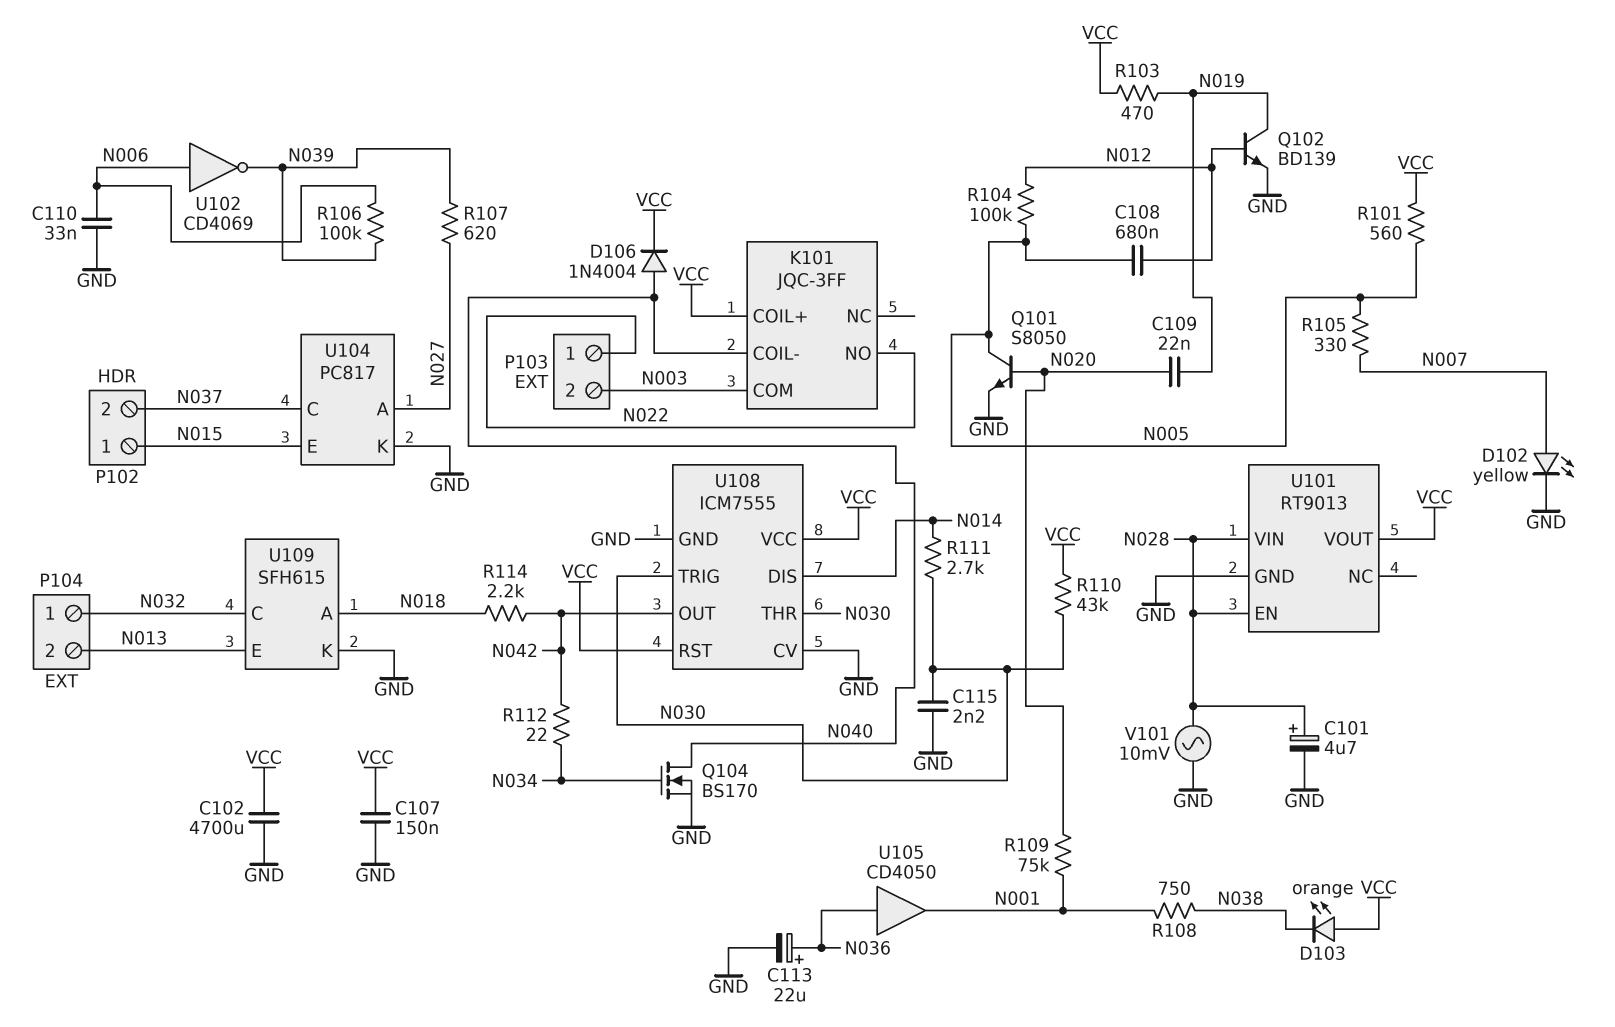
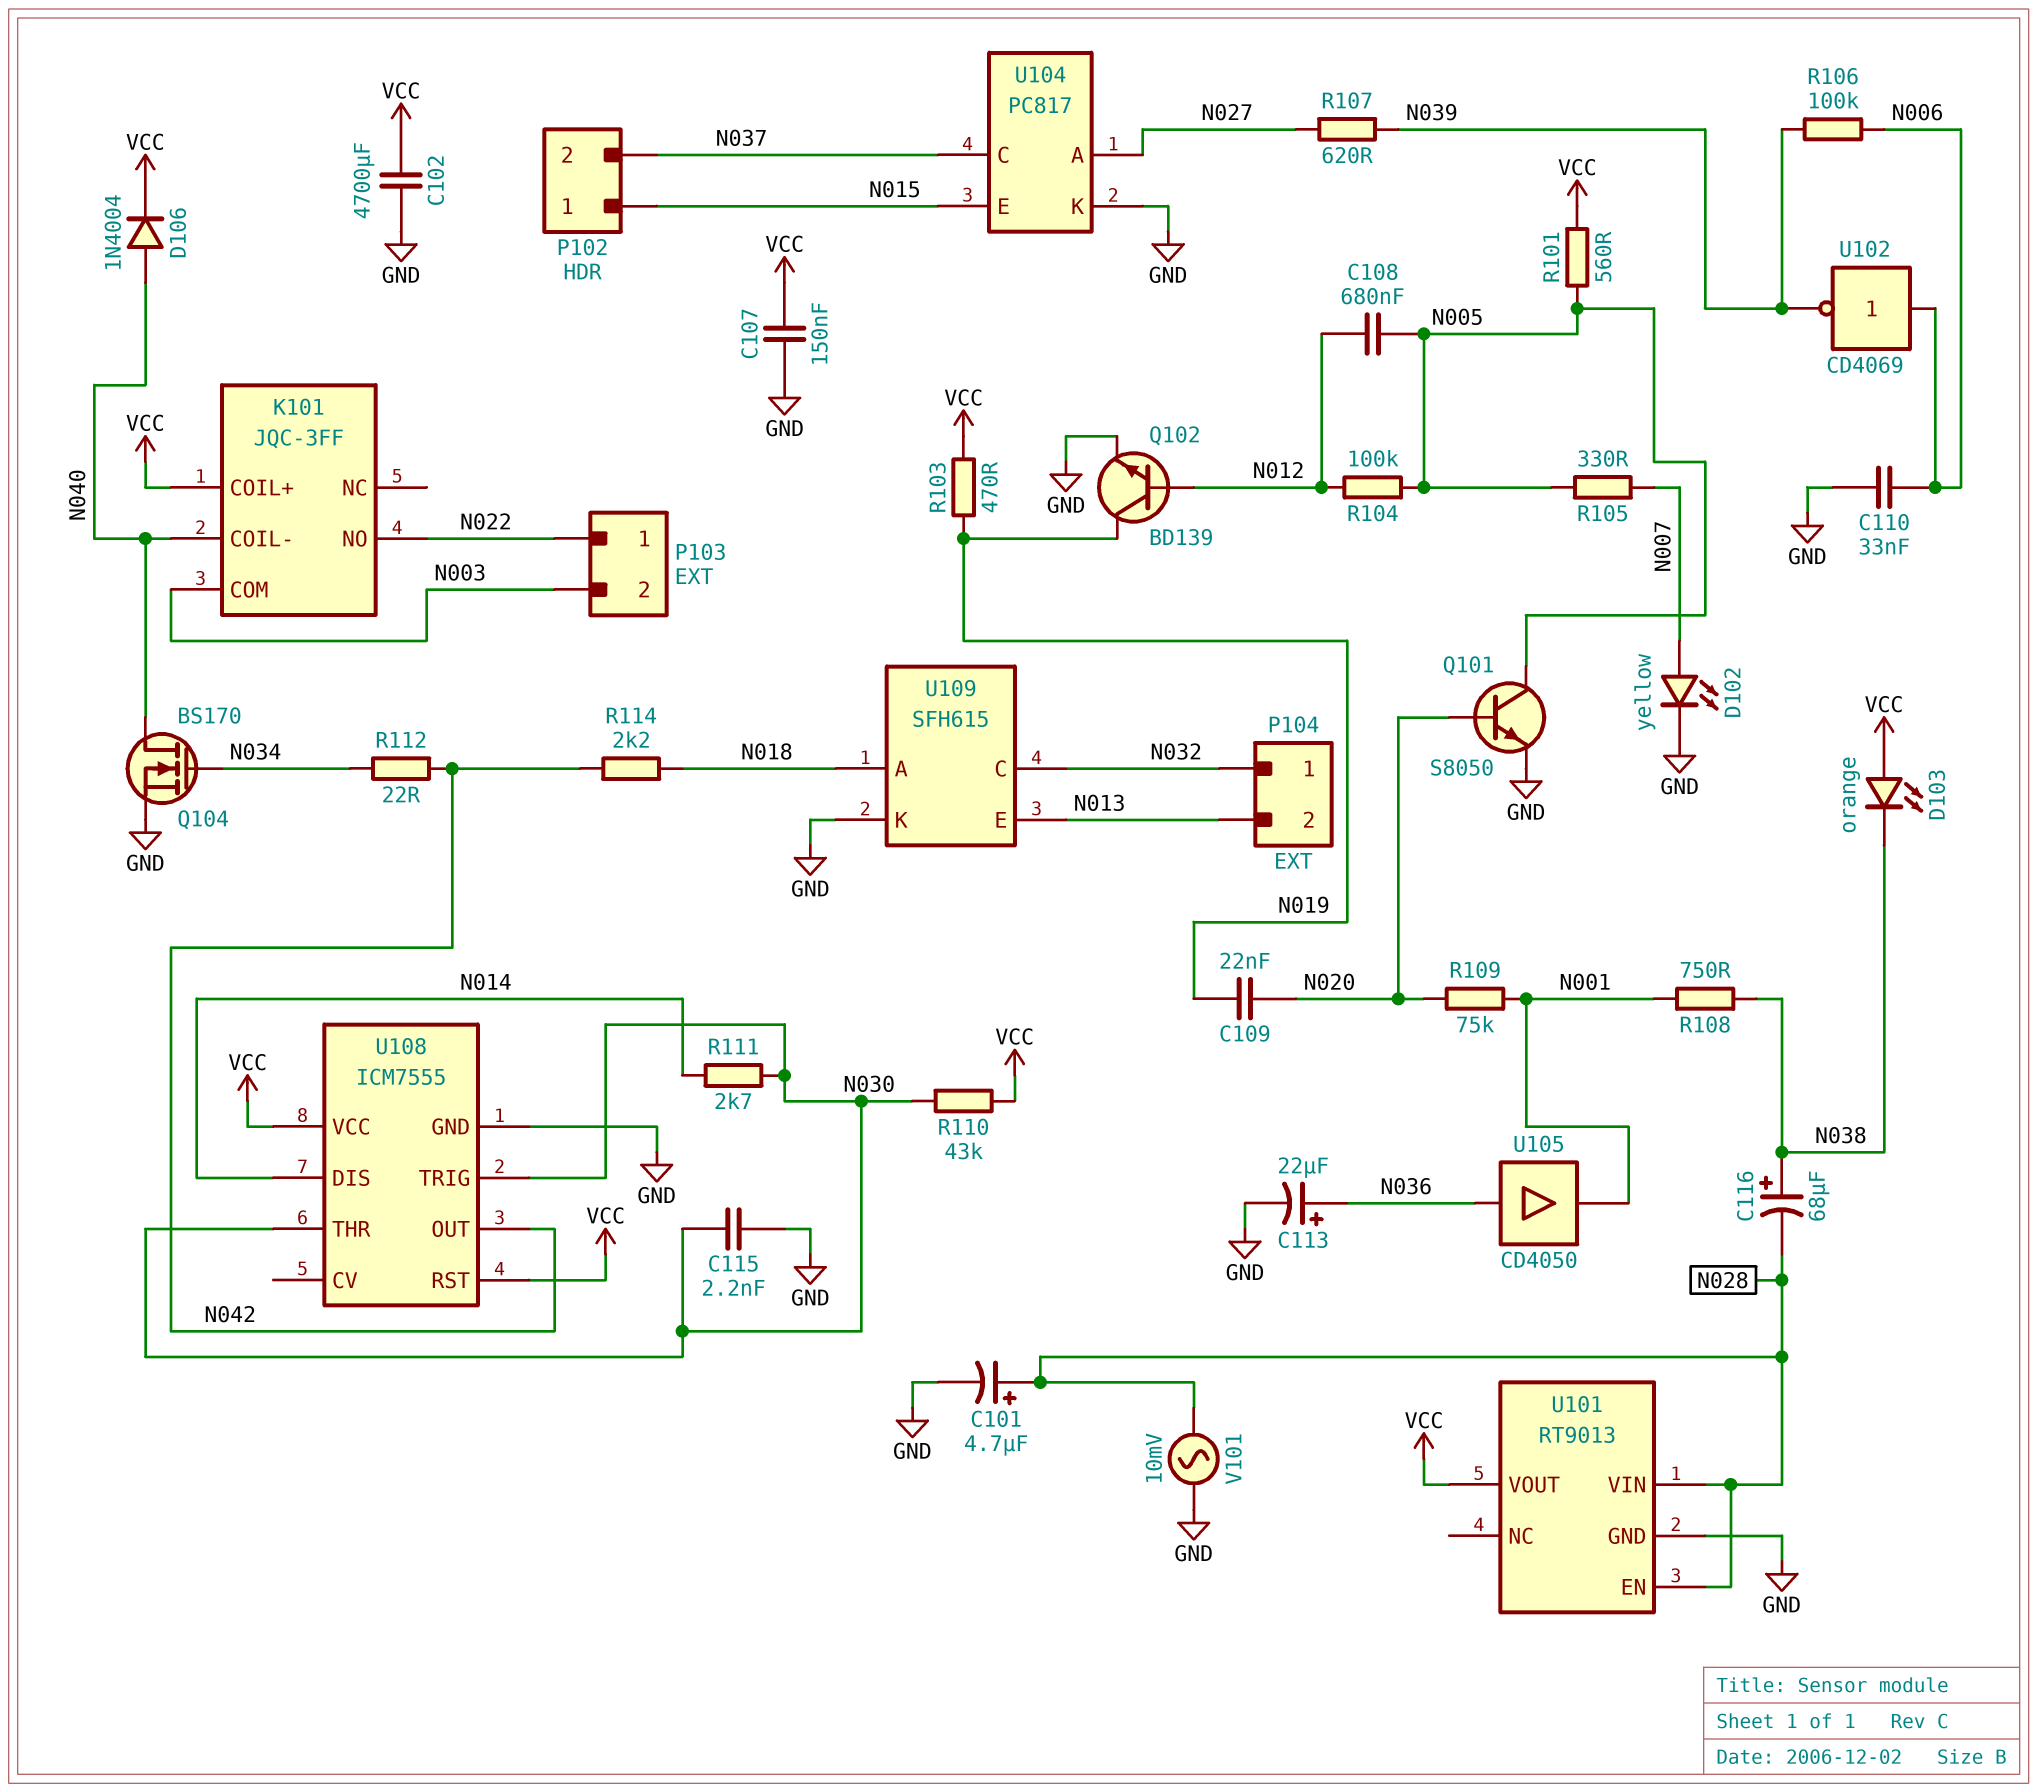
C116: none -> 68uF (plus N038, minus N028)
U108 pin CV: GND -> none

